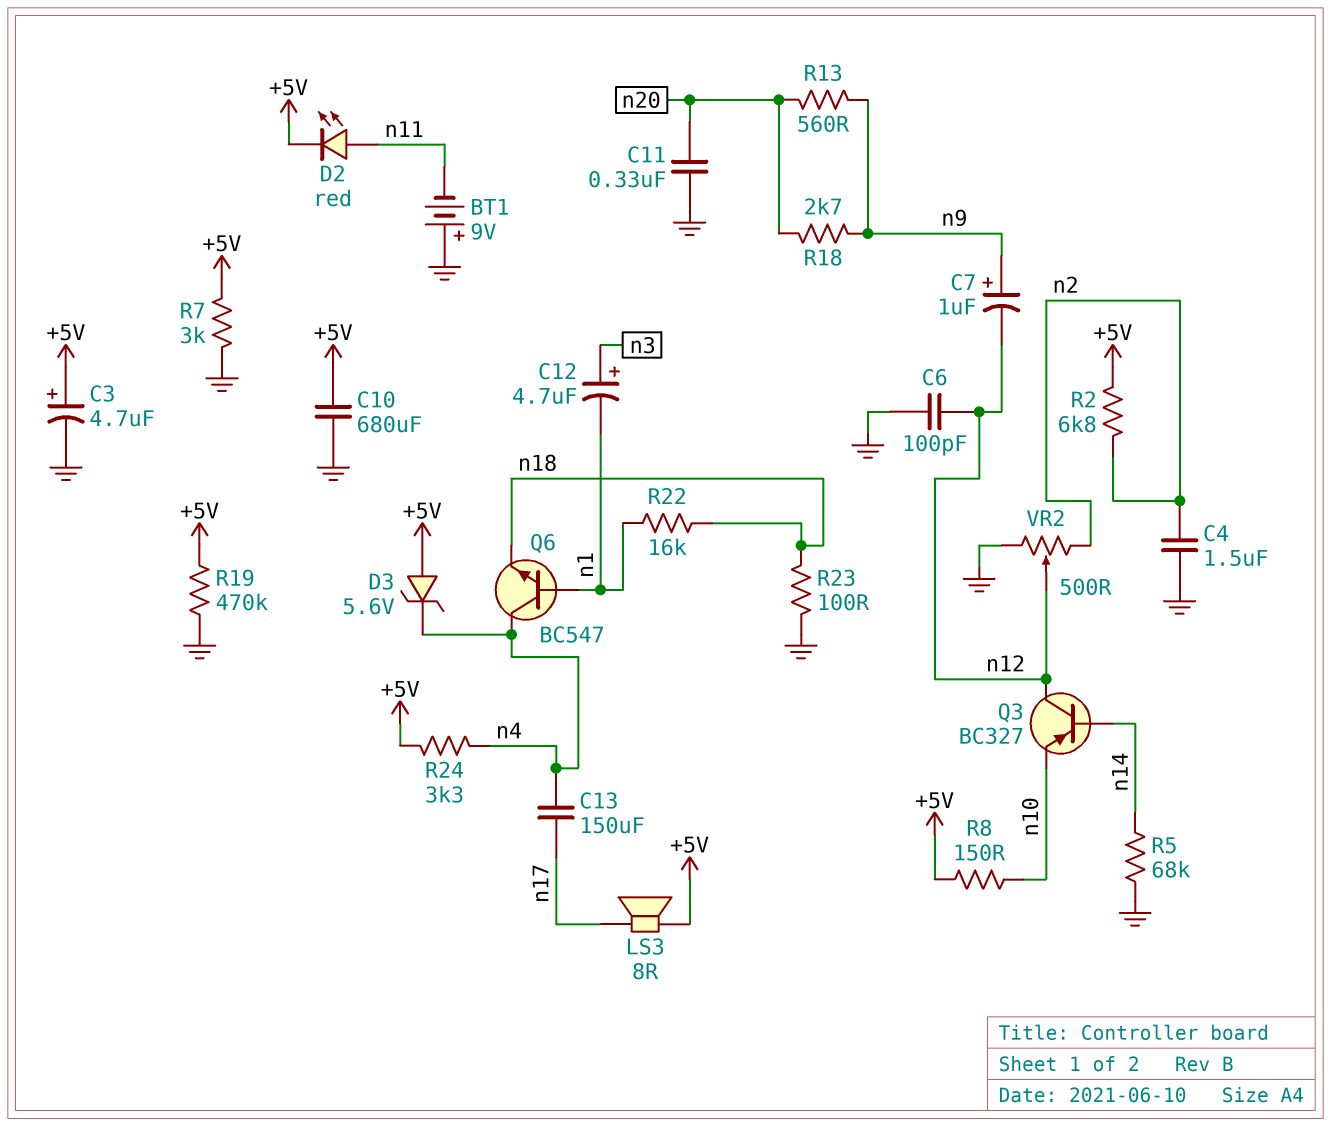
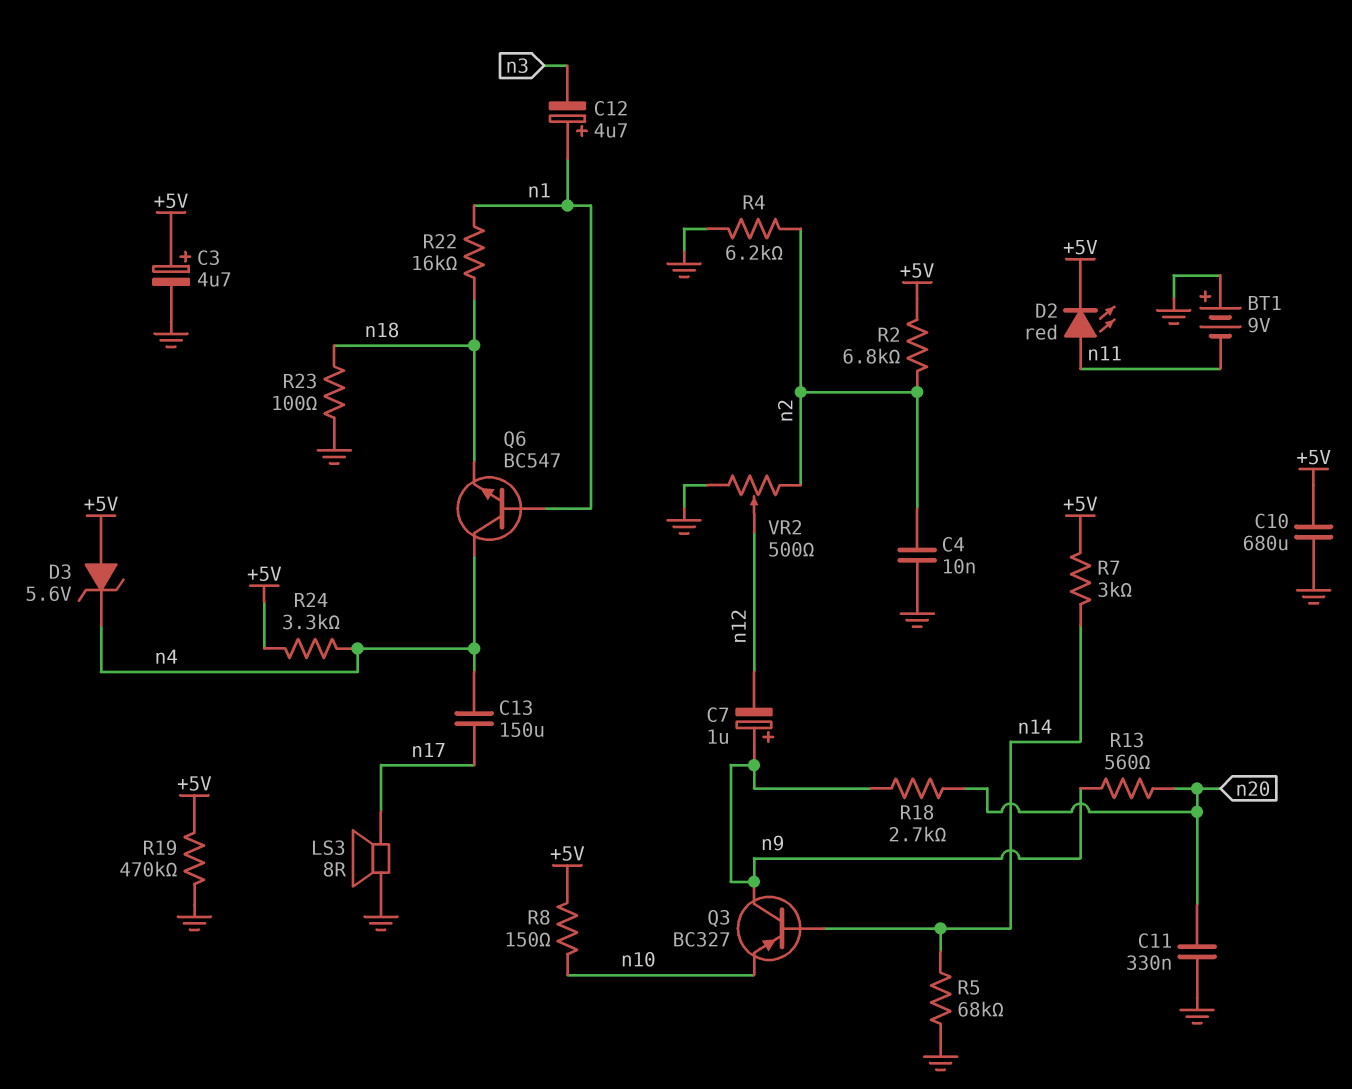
C4: 1.5uF (GND, n2) -> 10nF (GND, n2)
C6: 100pF (GND, n12) -> none
C12: 4.7uF (plus n3, minus n1) -> 4.7uF (plus n1, minus n3)
LS3: speaker 8R (+5V, n17) -> speaker 8R (GND, n17)
Q3: PNP BC327 (B n14, C n12, E n10) -> PNP BC327 (B n14, C n9, E n10)
R4: none -> 6.2k (GND, n2)
R7: 3k (+5V, GND) -> 3k (+5V, n14)

